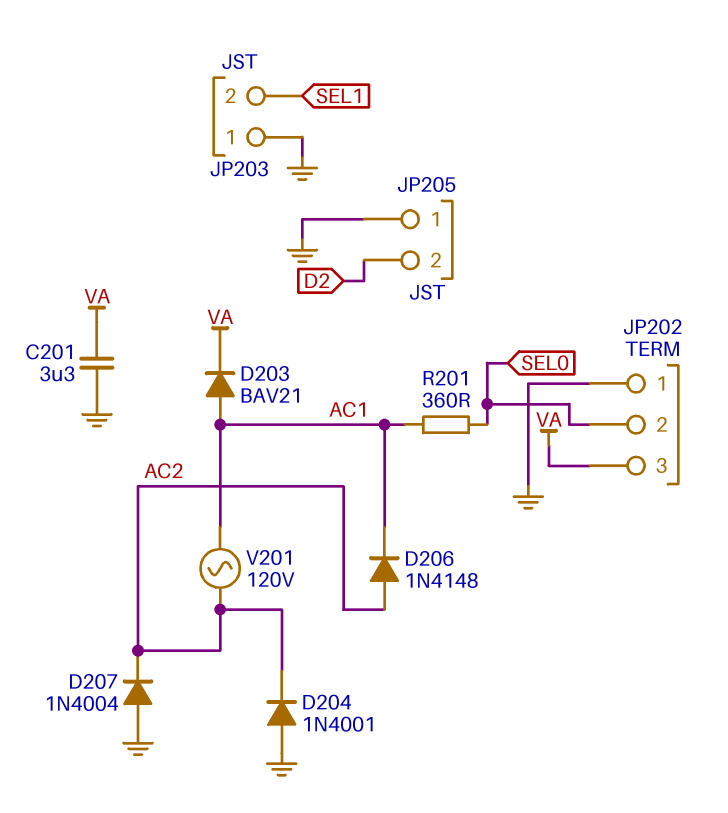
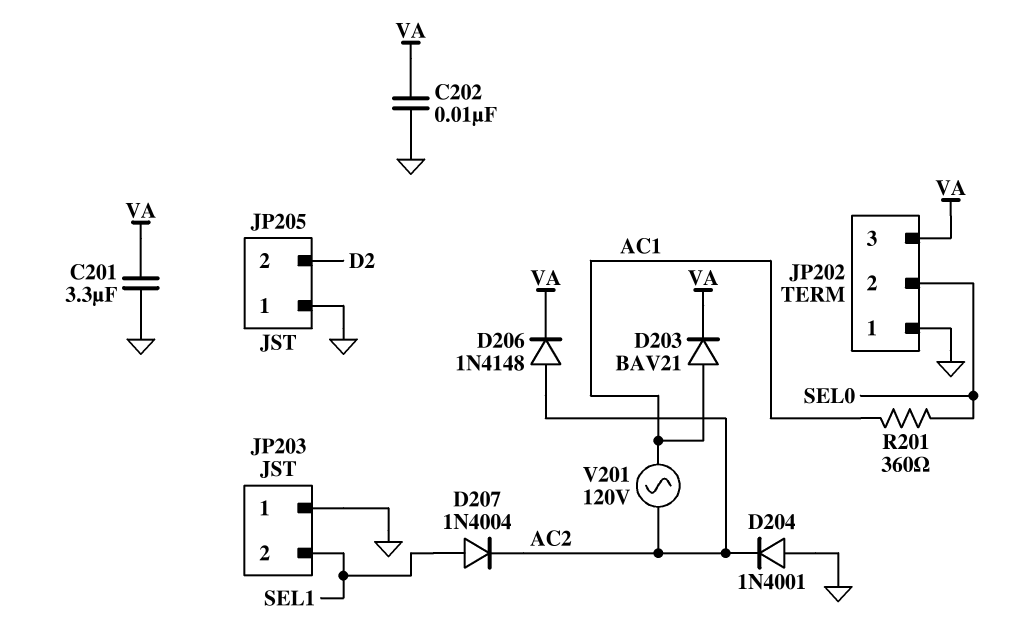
C202: none -> 10nF (GND, VA)
D206: diode 1N4148 (A AC2, K AC1) -> diode 1N4148 (A AC2, K VA)
D207: diode 1N4004 (A GND, K AC2) -> diode 1N4004 (A SEL1, K AC2)

